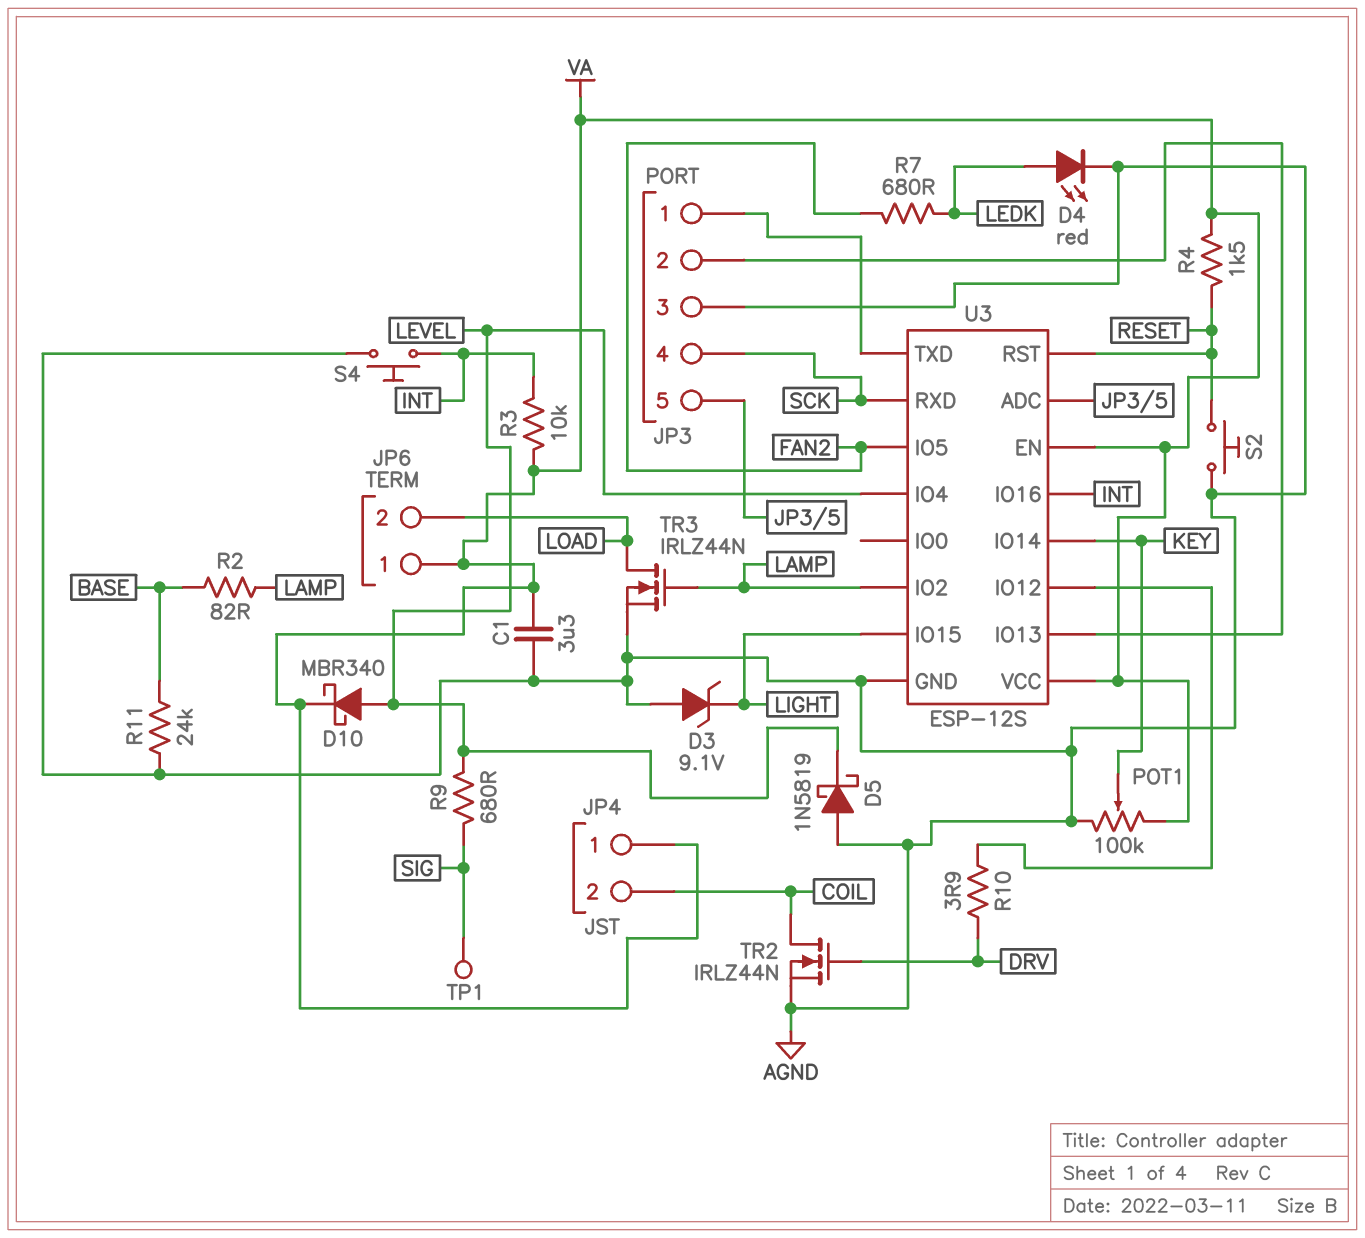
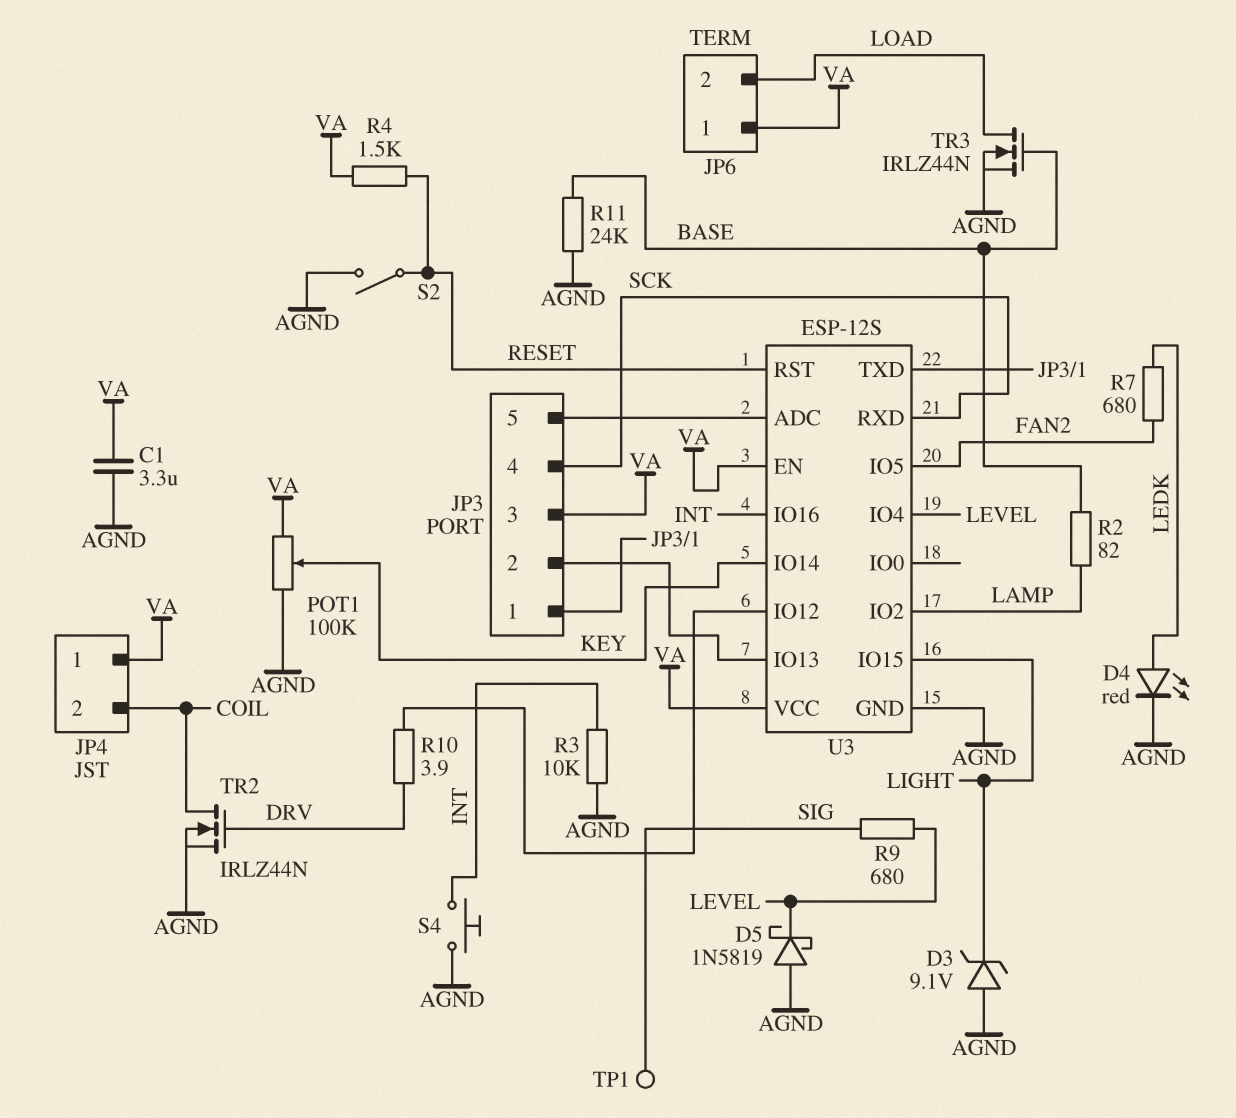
D10: schottky MBR340 (A LEVEL, K VA) -> none
JP3 pin 3: AGND -> VA
R3: 10k (INT, VA) -> 10k (AGND, INT)
S2: button (AGND, RESET) -> switch (AGND, RESET)
TR3: NMOS IRLZ44N (G LAMP, D LOAD, S AGND) -> NMOS IRLZ44N (G BASE, D LOAD, S AGND)

